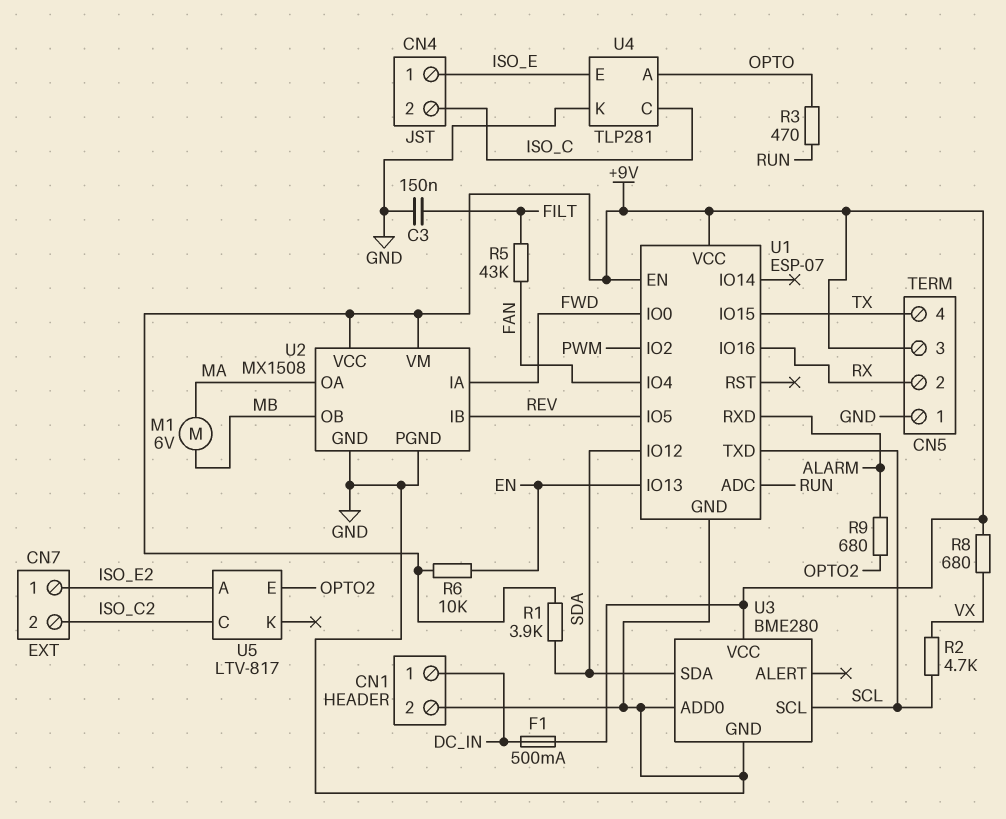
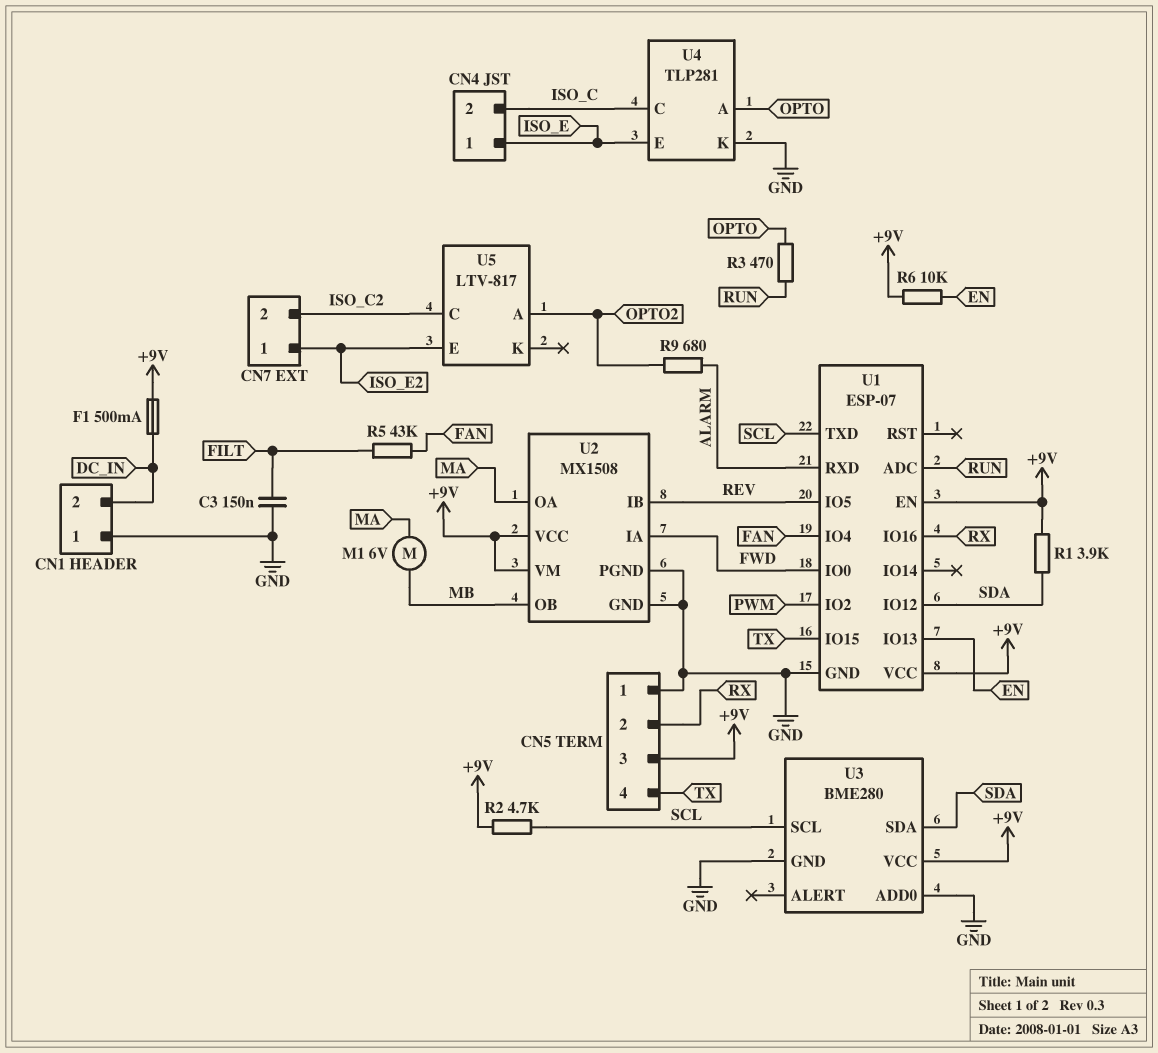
CN1 pin 1: DC_IN -> GND
CN1 pin 2: GND -> DC_IN
R2: 4.7k (SCL, VX) -> 4.7k (+9V, SCL)
R8: 680 (+9V, VX) -> none
U5 pin A: ISO_E2 -> OPTO2
U5 pin E: OPTO2 -> ISO_E2

